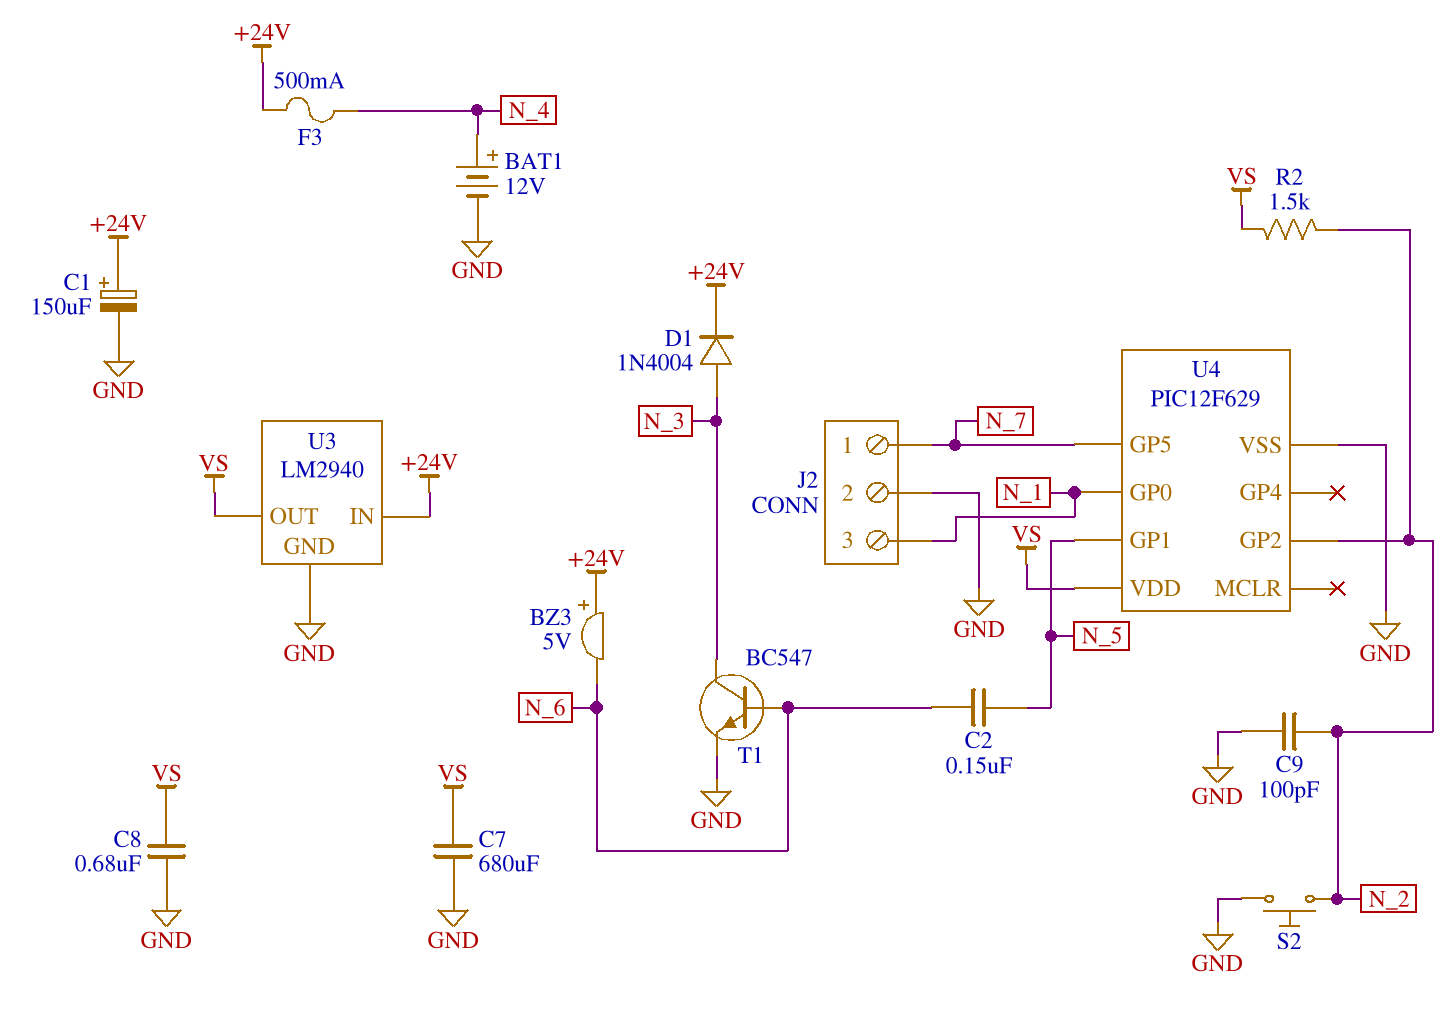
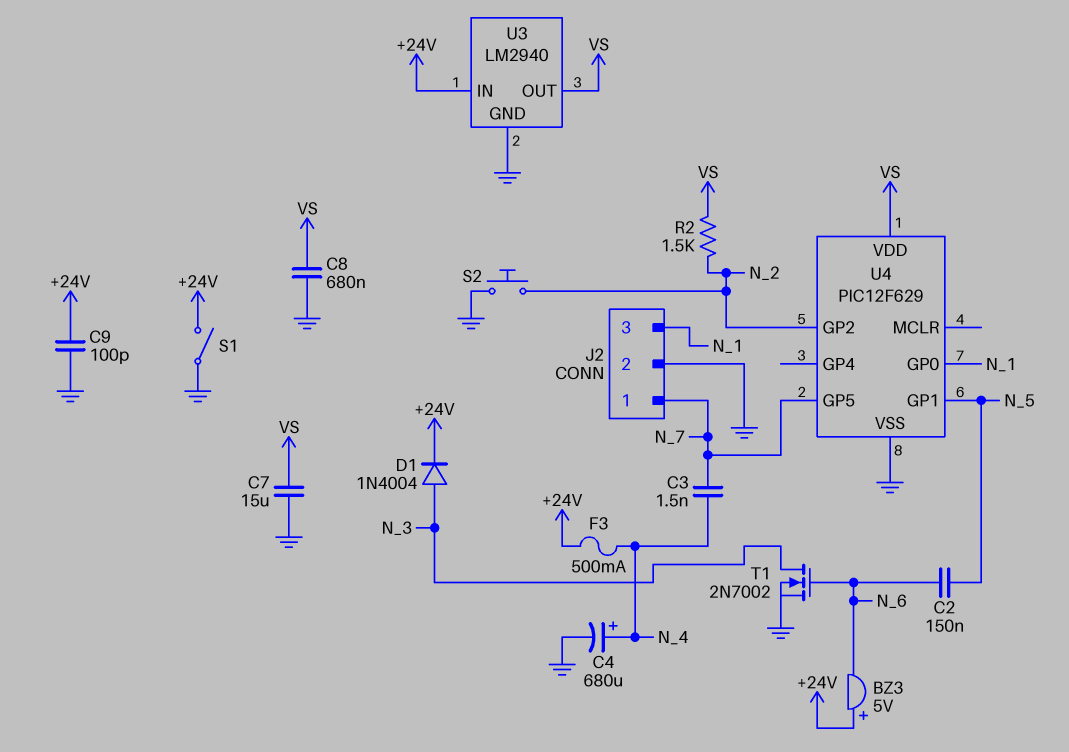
BAT1: 12V (plus N_4, minus GND) -> none
C1: 150uF (plus +24V, minus GND) -> none
C3: none -> 1.5nF (N_4, N_7)
C4: none -> 680uF (plus N_4, minus GND)
C7: 680uF (GND, VS) -> 15uF (GND, VS)
C9: 100pF (GND, N_2) -> 100pF (+24V, GND)
S1: none -> switch (+24V, GND)
T1: NPN BC547 (B N_6, C N_3, E GND) -> NMOS 2N7002 (G N_6, D N_3, S GND)

